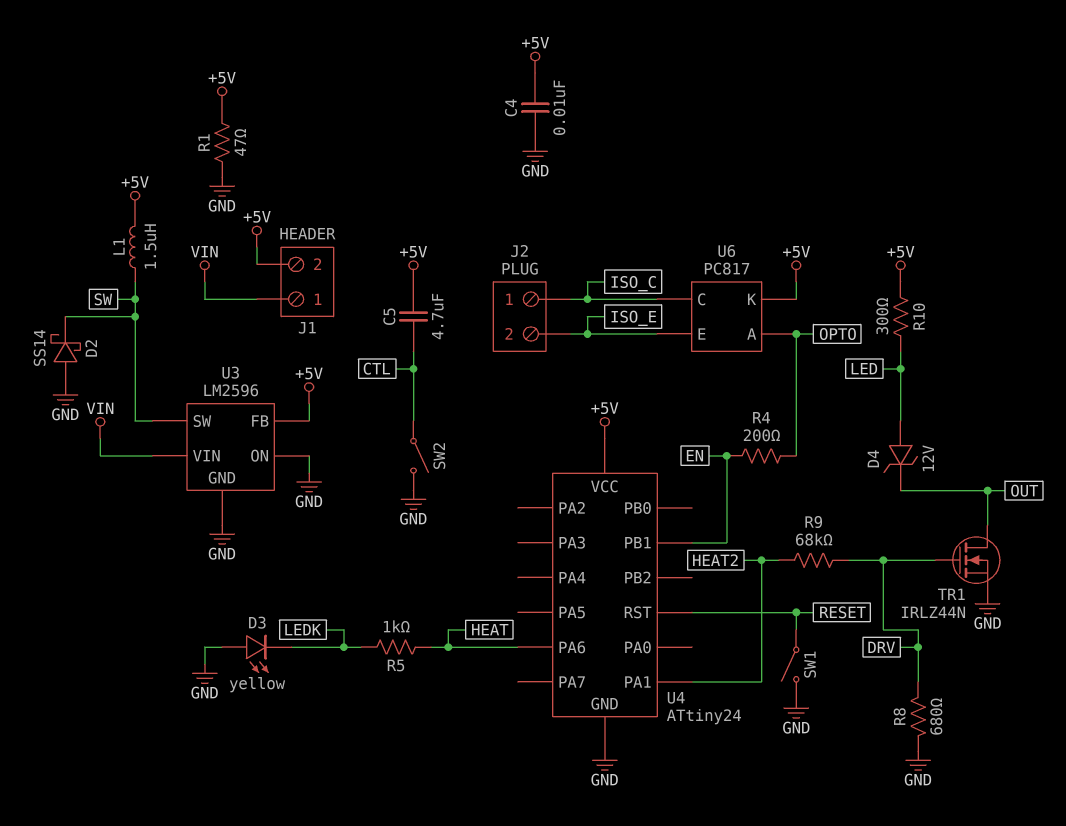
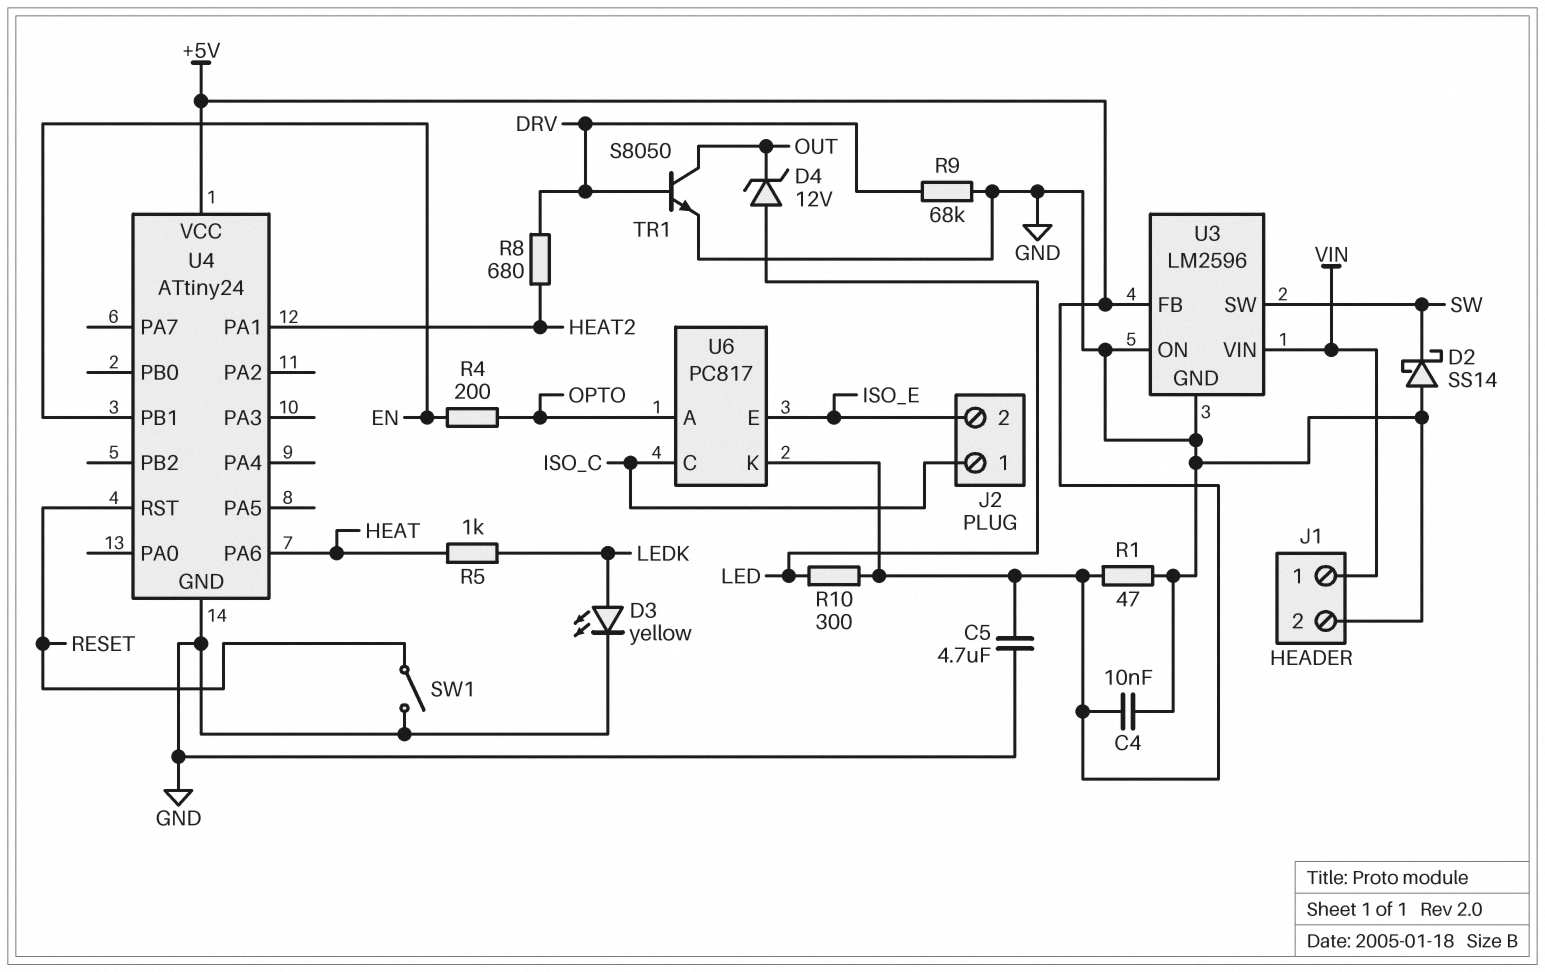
C5: 4.7uF (+5V, CTL) -> 4.7uF (+5V, GND)
D3: LED yellow (A GND, K LEDK) -> LED yellow (A LEDK, K GND)
J1 pin 2: +5V -> GND
L1: 1.5uH (+5V, SW) -> none
R8: 680 (DRV, GND) -> 680 (DRV, HEAT2)
R9: 68k (DRV, HEAT2) -> 68k (DRV, GND)
SW2: switch (CTL, GND) -> none
TR1: NMOS IRLZ44N (G DRV, D OUT, S GND) -> NPN S8050 (B DRV, C OUT, E GND)

